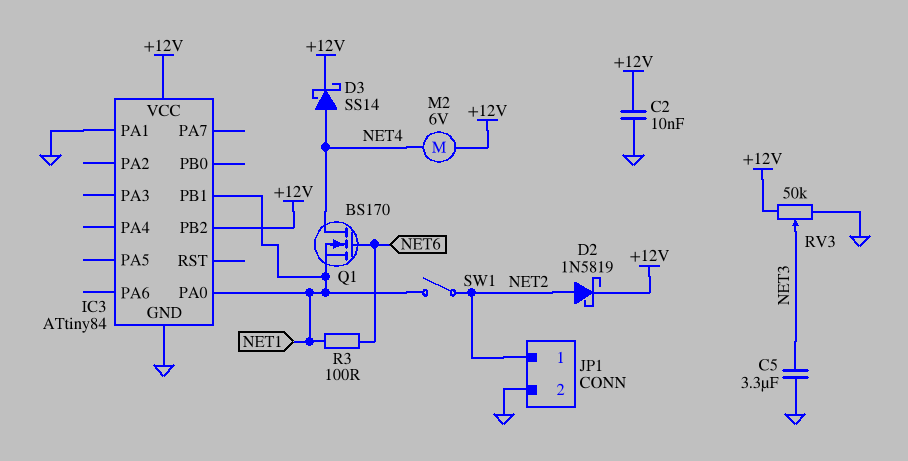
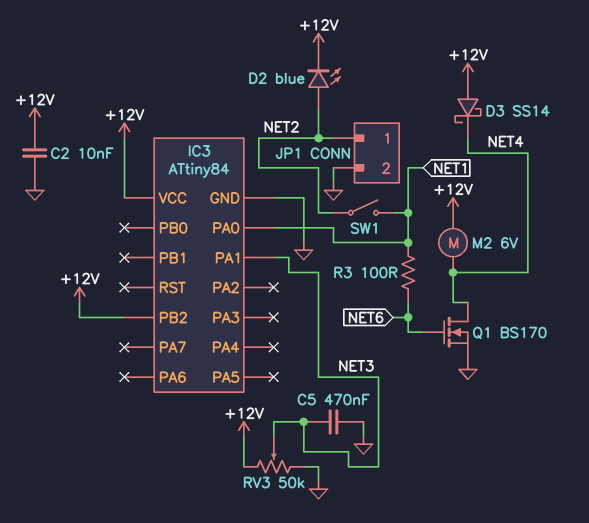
C5: 3.3uF (GND, NET3) -> 470nF (GND, NET3)
D2: schottky 1N5819 (A NET2, K +12V) -> LED blue (A NET2, K +12V)
D3: schottky SS14 (A NET4, K +12V) -> schottky SS14 (A +12V, K NET4)
IC3 pin PA1: GND -> NET3
IC3 pin PB1: NET1 -> none
Q1: NMOS BS170 (G NET6, D NET4, S NET1) -> NMOS BS170 (G NET6, D NET4, S GND)

